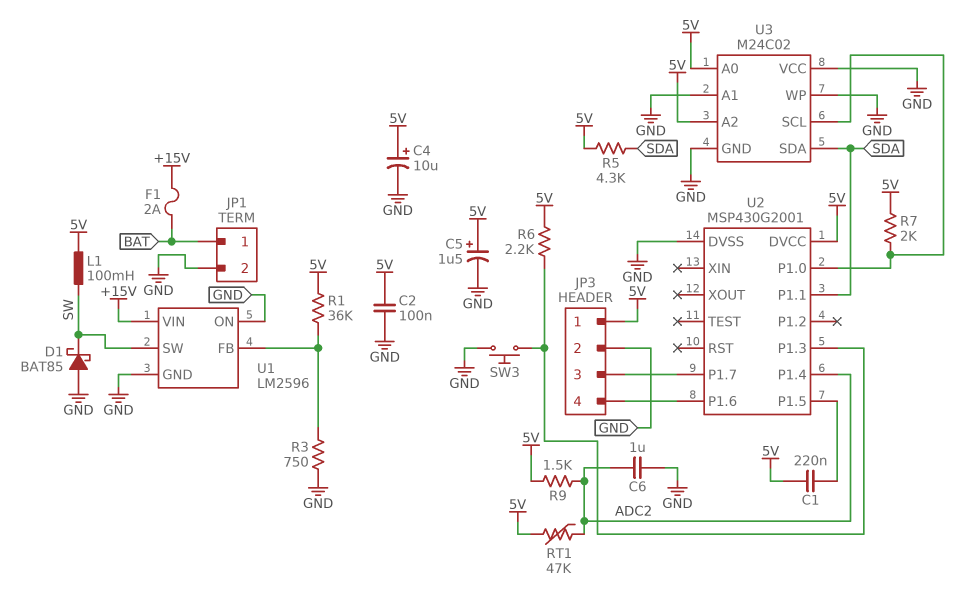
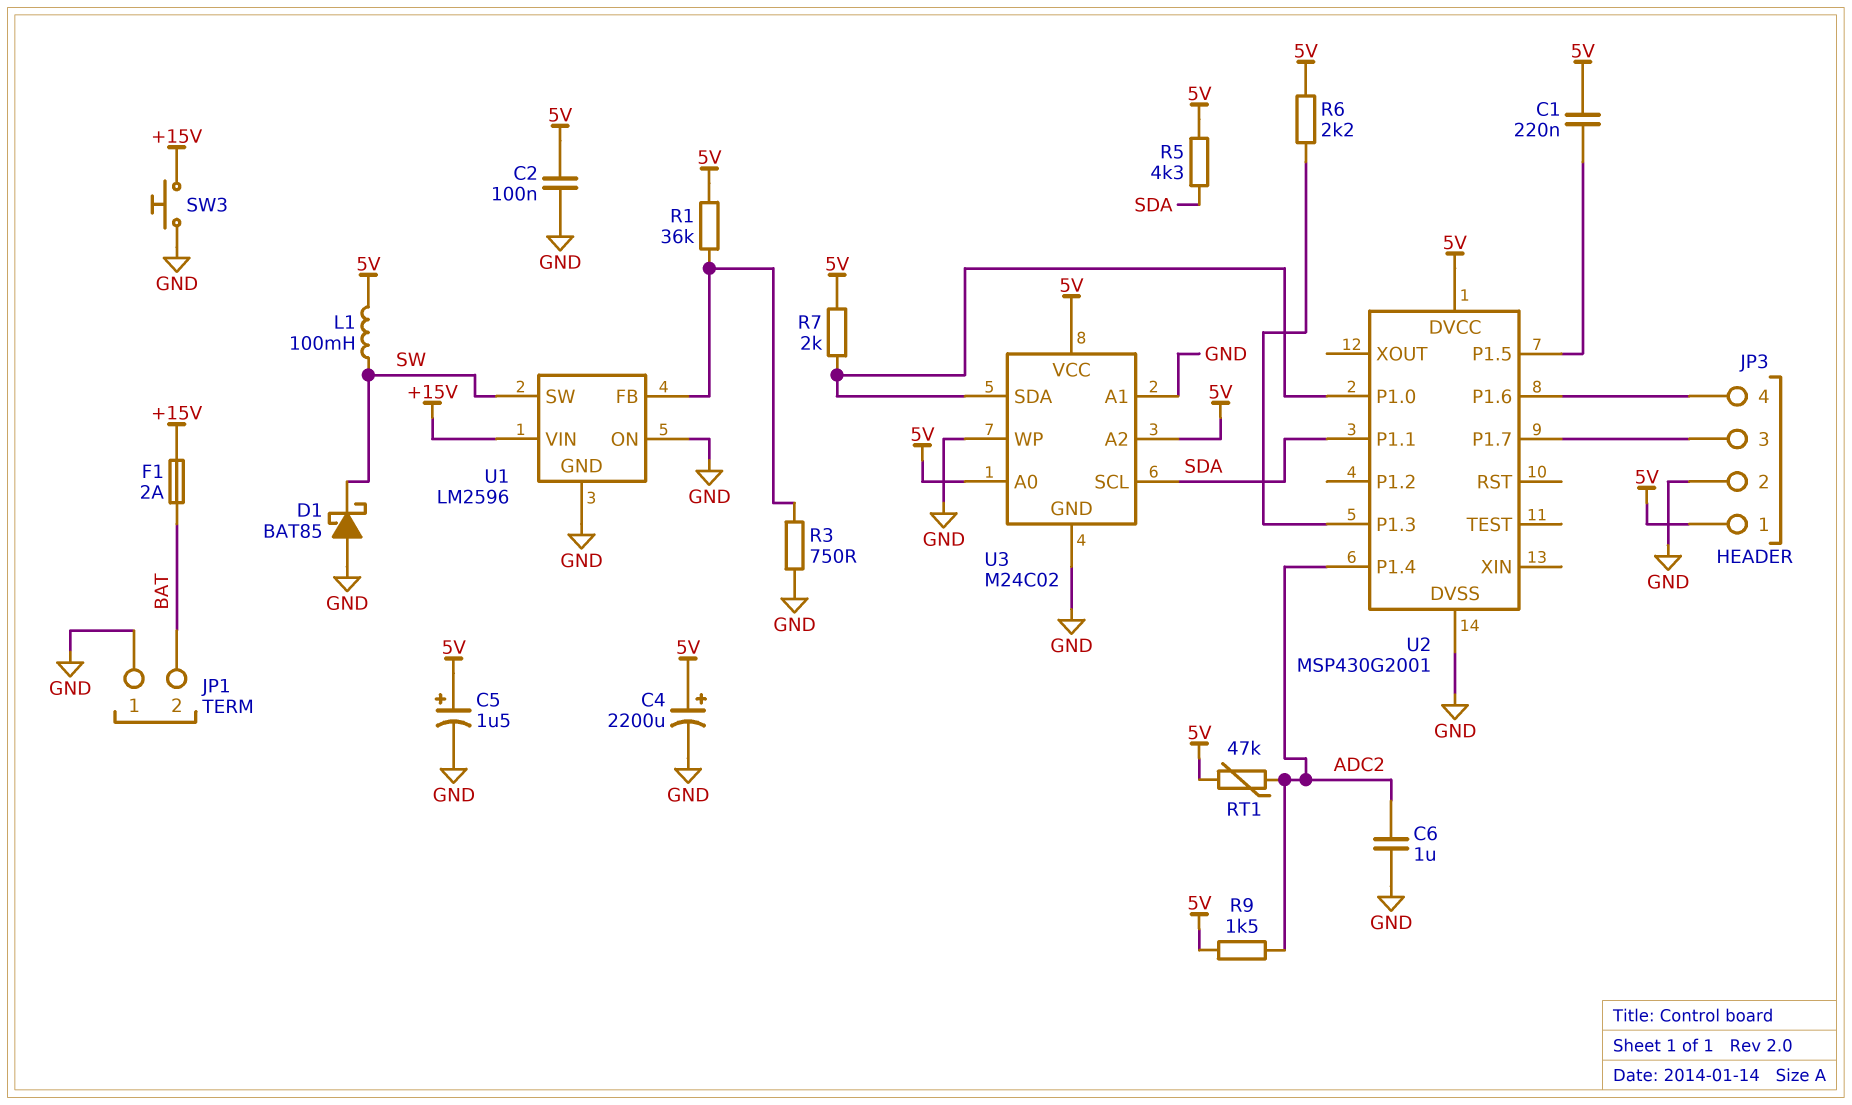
C4: 10uF (plus 5V, minus GND) -> 2200uF (plus 5V, minus GND)
JP1 pin 1: BAT -> GND
JP1 pin 2: GND -> BAT
SW3: button (GND, U2/P1.3) -> button (+15V, GND)
U3 pin SCL: U2/P1.0 -> SDA
U3 pin SDA: SDA -> U2/P1.0
U3 pin VCC: GND -> 5V

